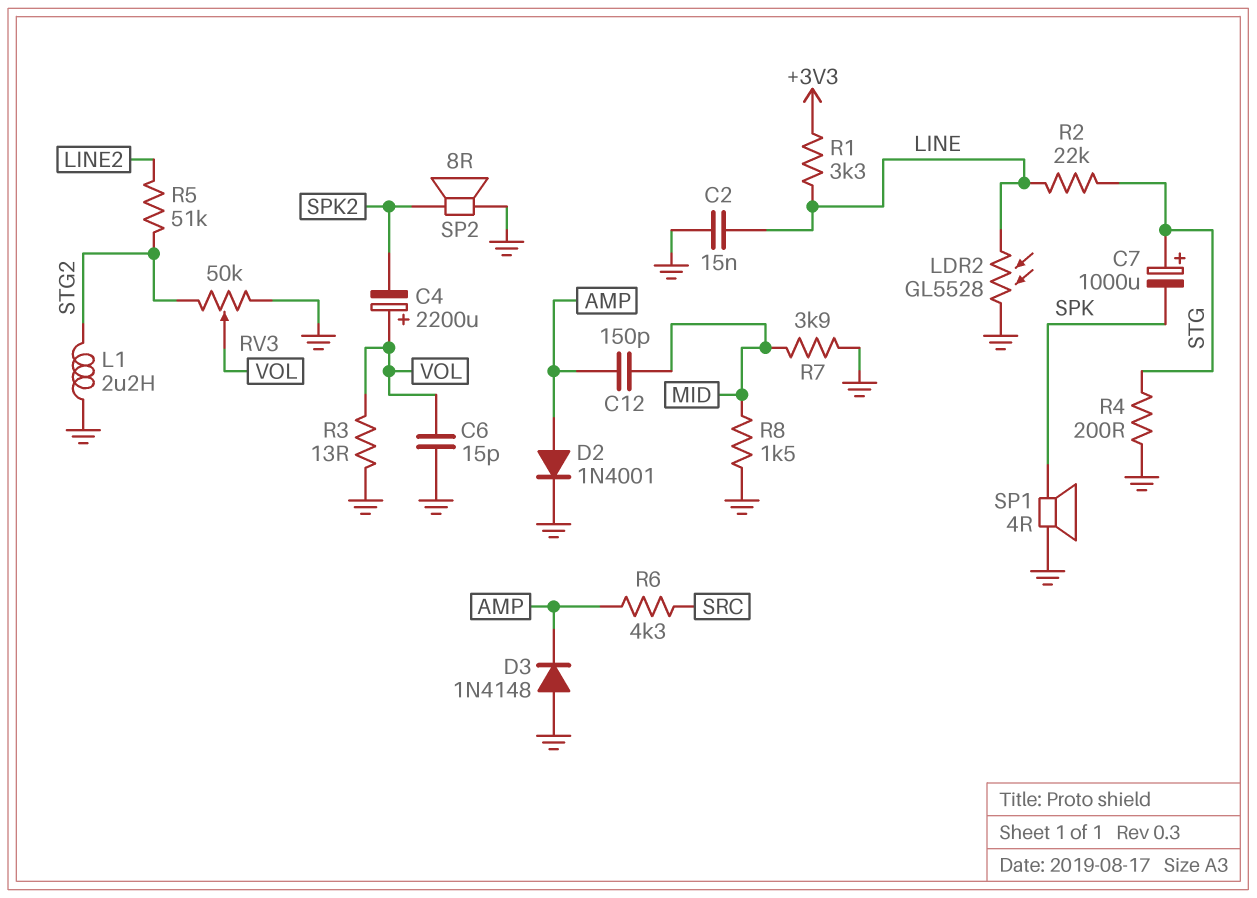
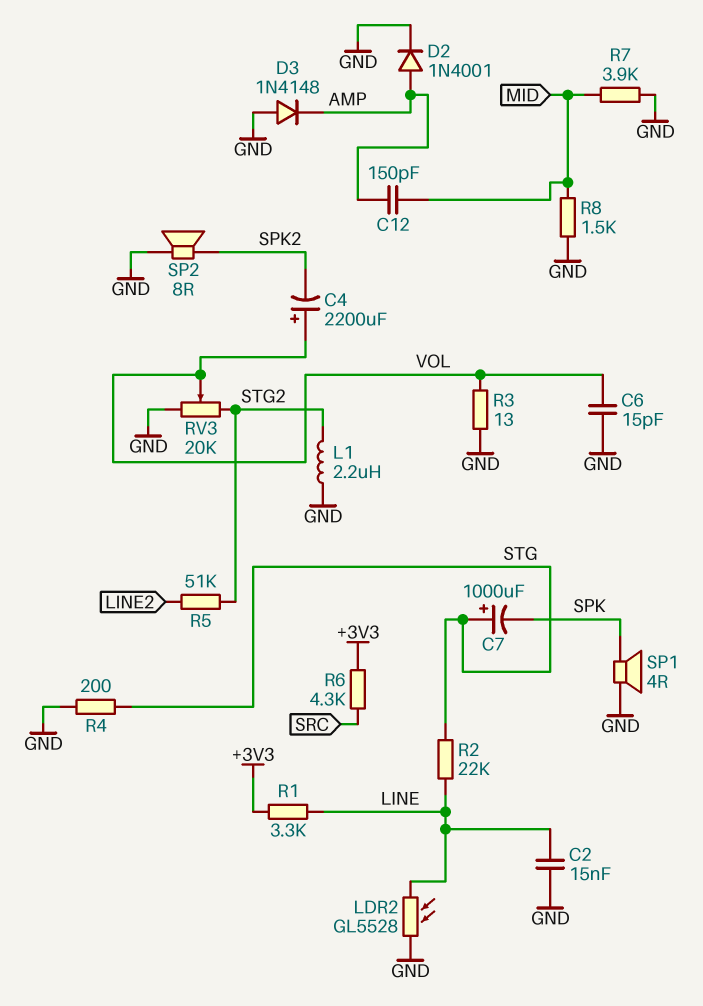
R6: 4.3k (AMP, SRC) -> 4.3k (+3V3, SRC)
RV3: 50k (GND, STG2, wiper VOL) -> 20k (GND, STG2, wiper VOL)

